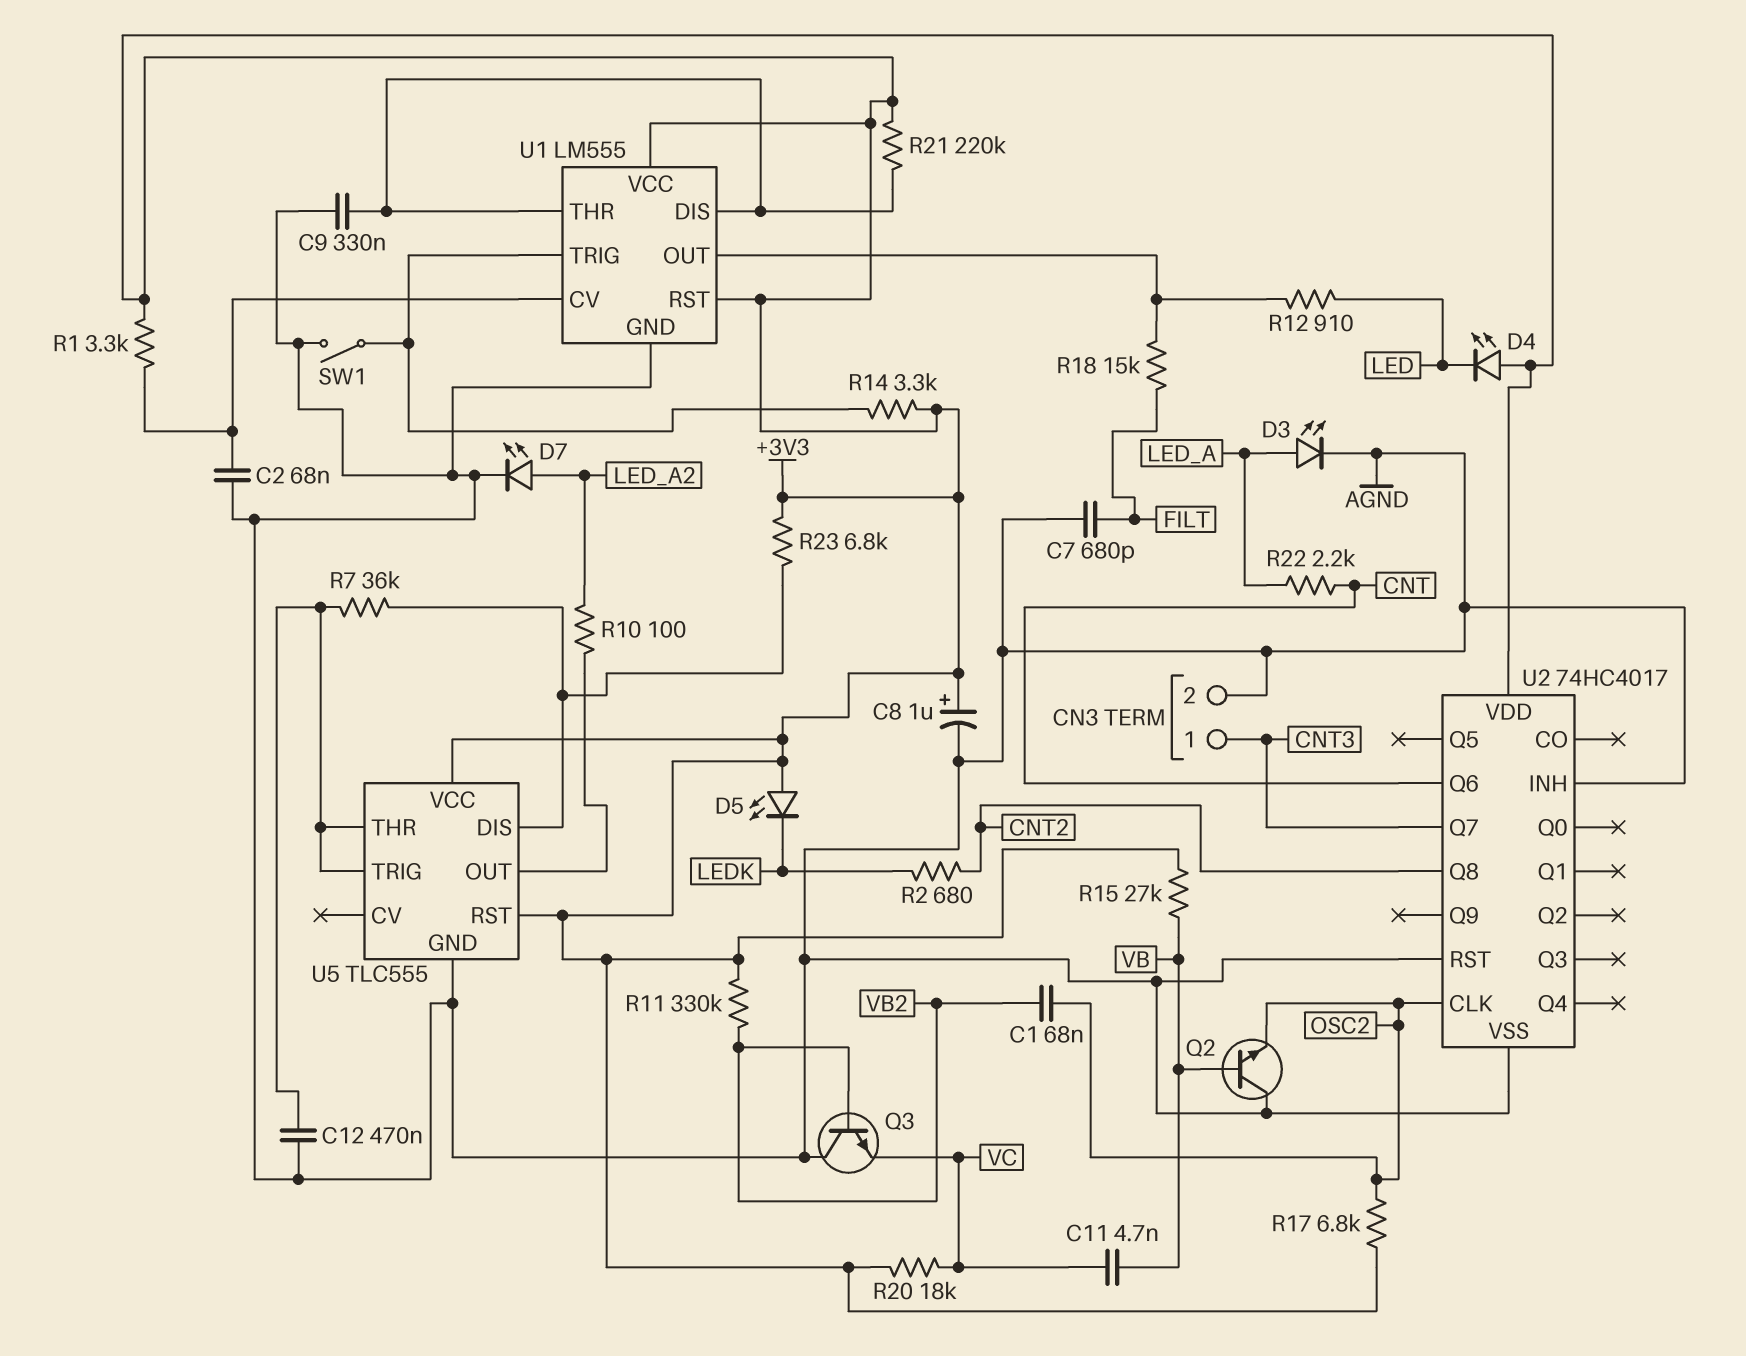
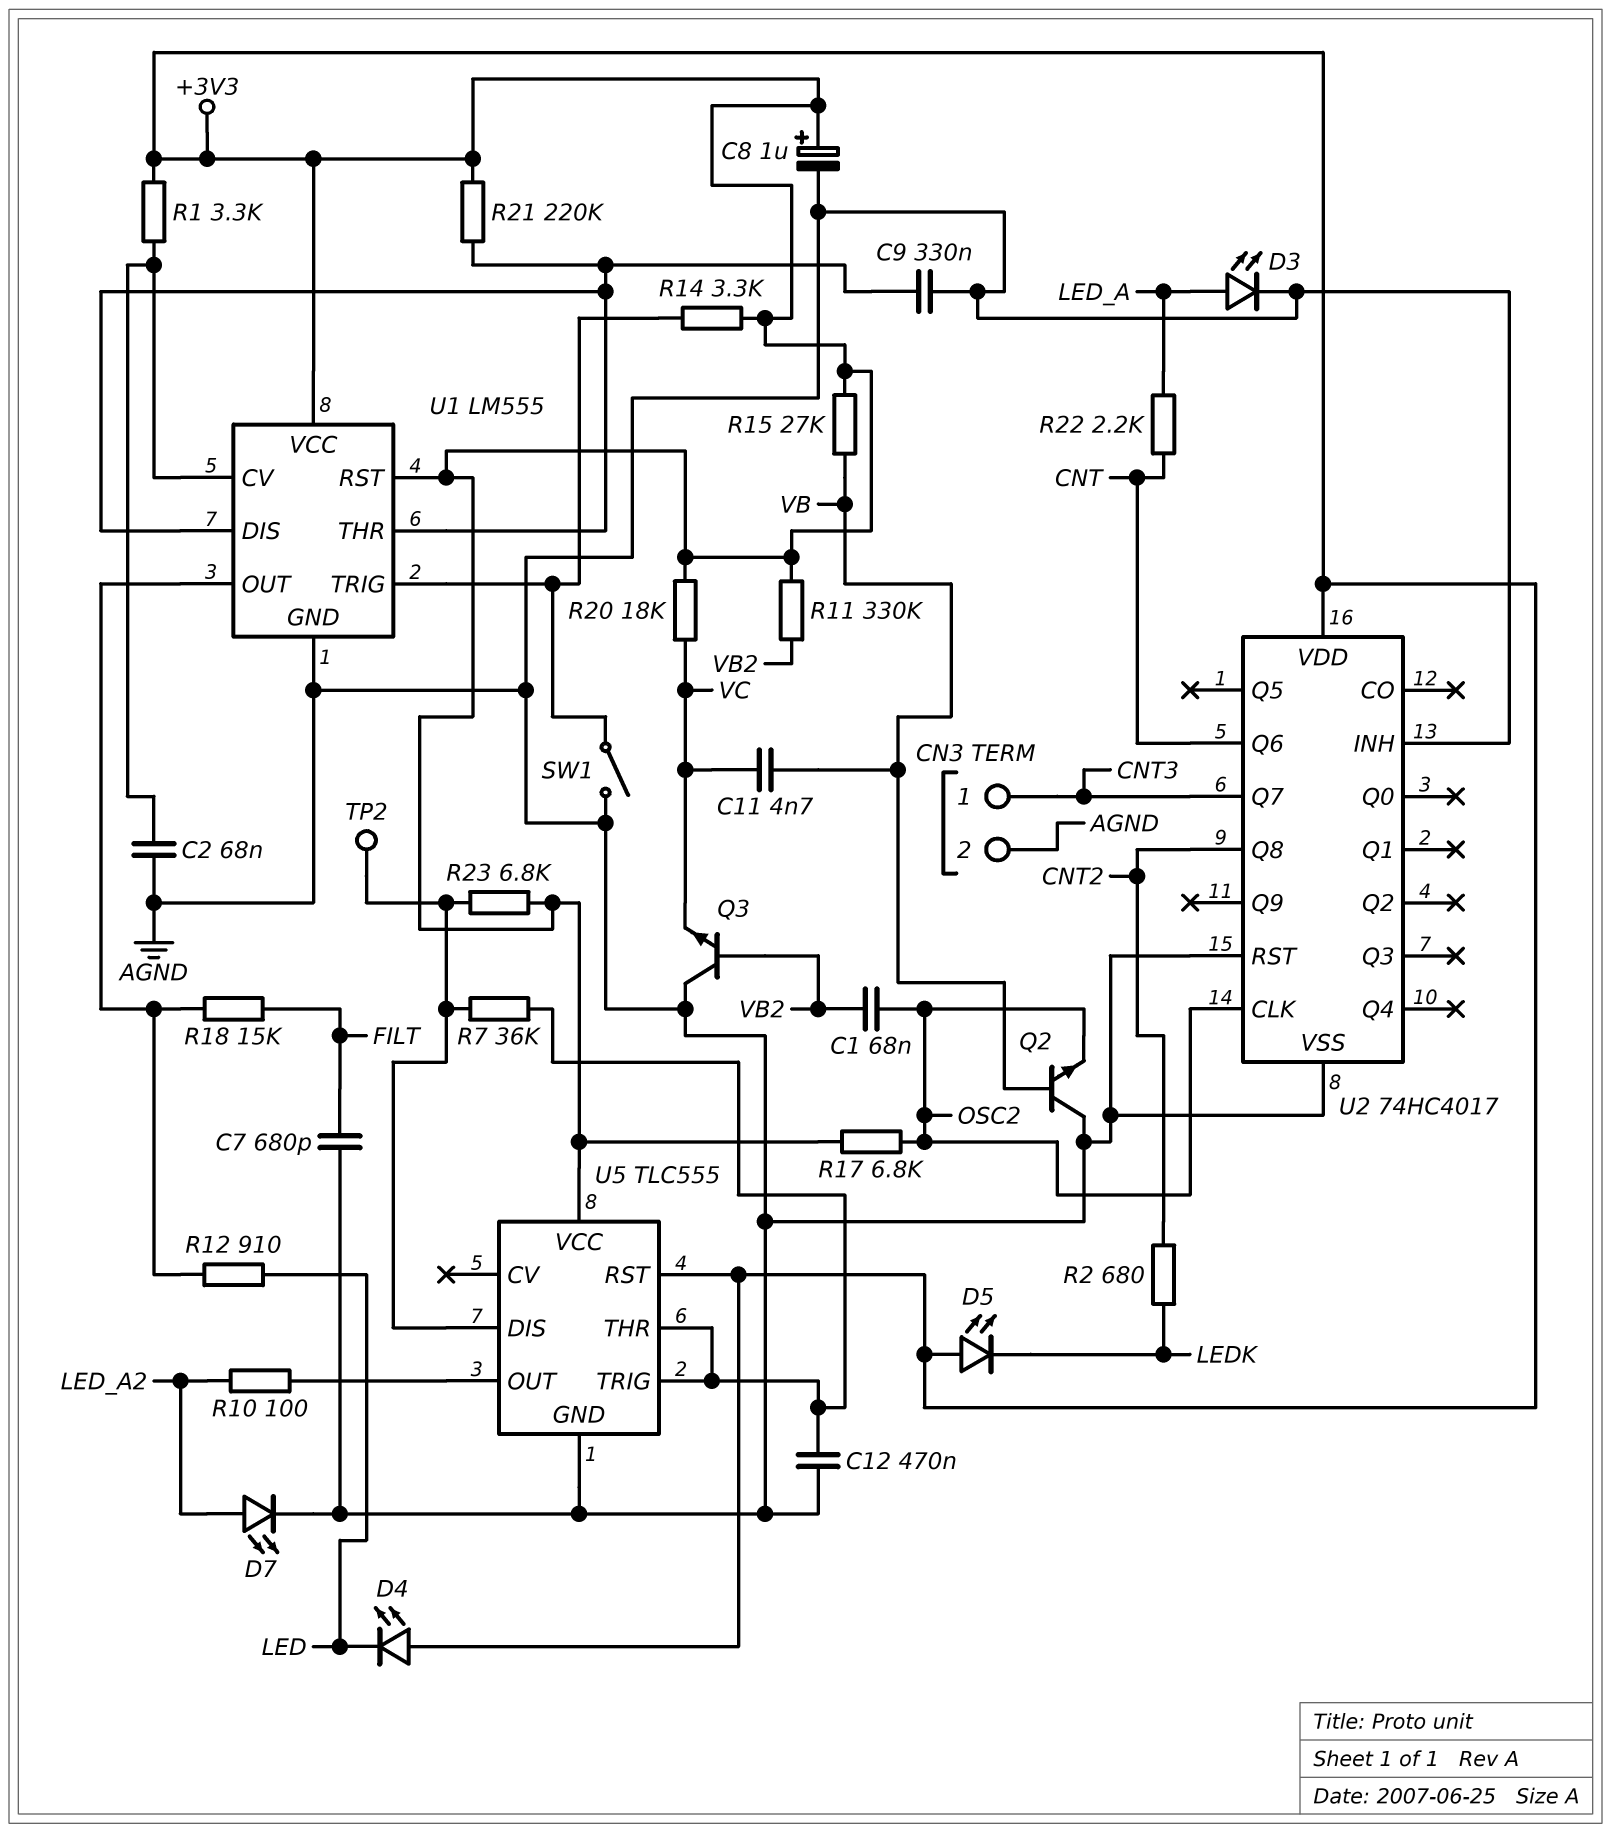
TP2: none -> test point (U5/DIS)

